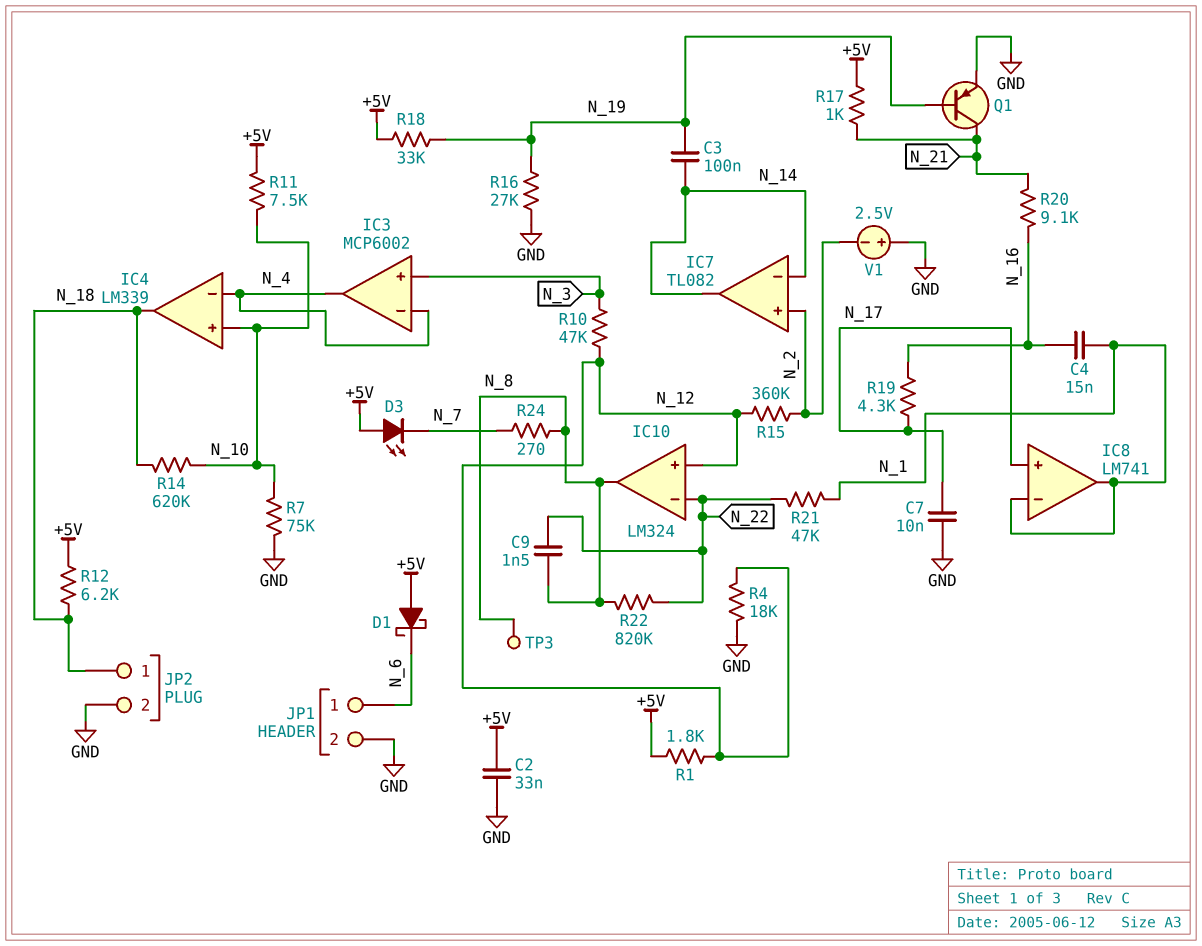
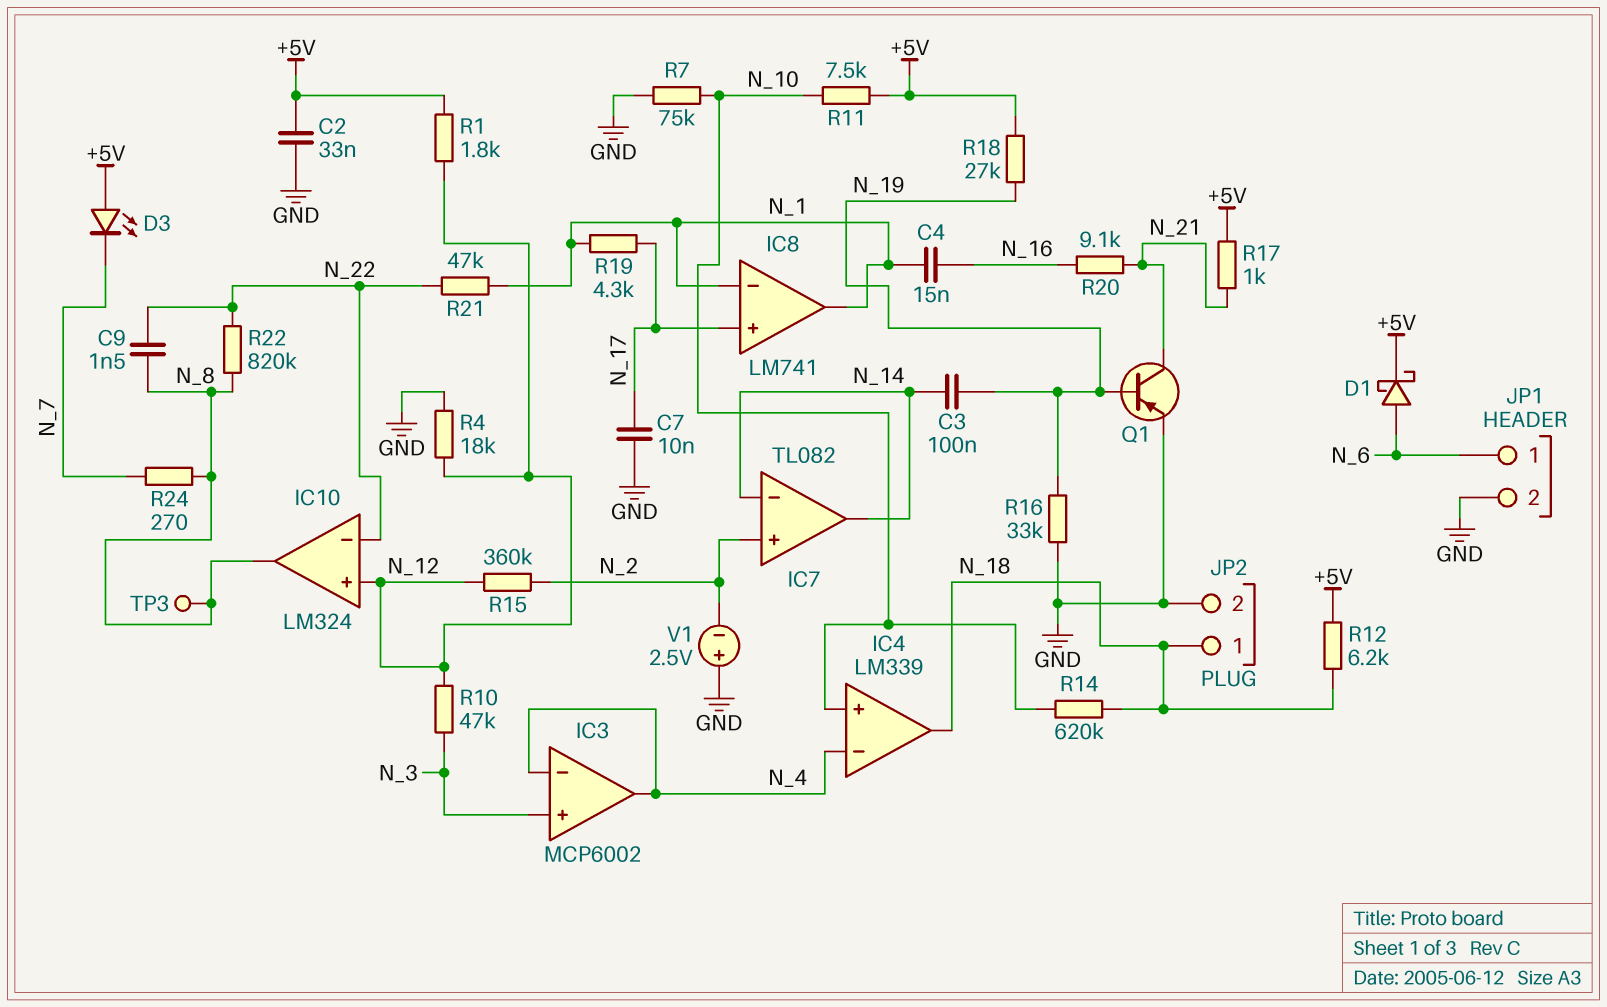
D1: schottky (A +5V, K N_6) -> schottky (A N_6, K +5V)
R16: 27k (GND, N_19) -> 33k (GND, N_19)
R18: 33k (+5V, N_19) -> 27k (+5V, N_19)
R19: 4.3k (N_16, N_17) -> 4.3k (N_1, N_17)

